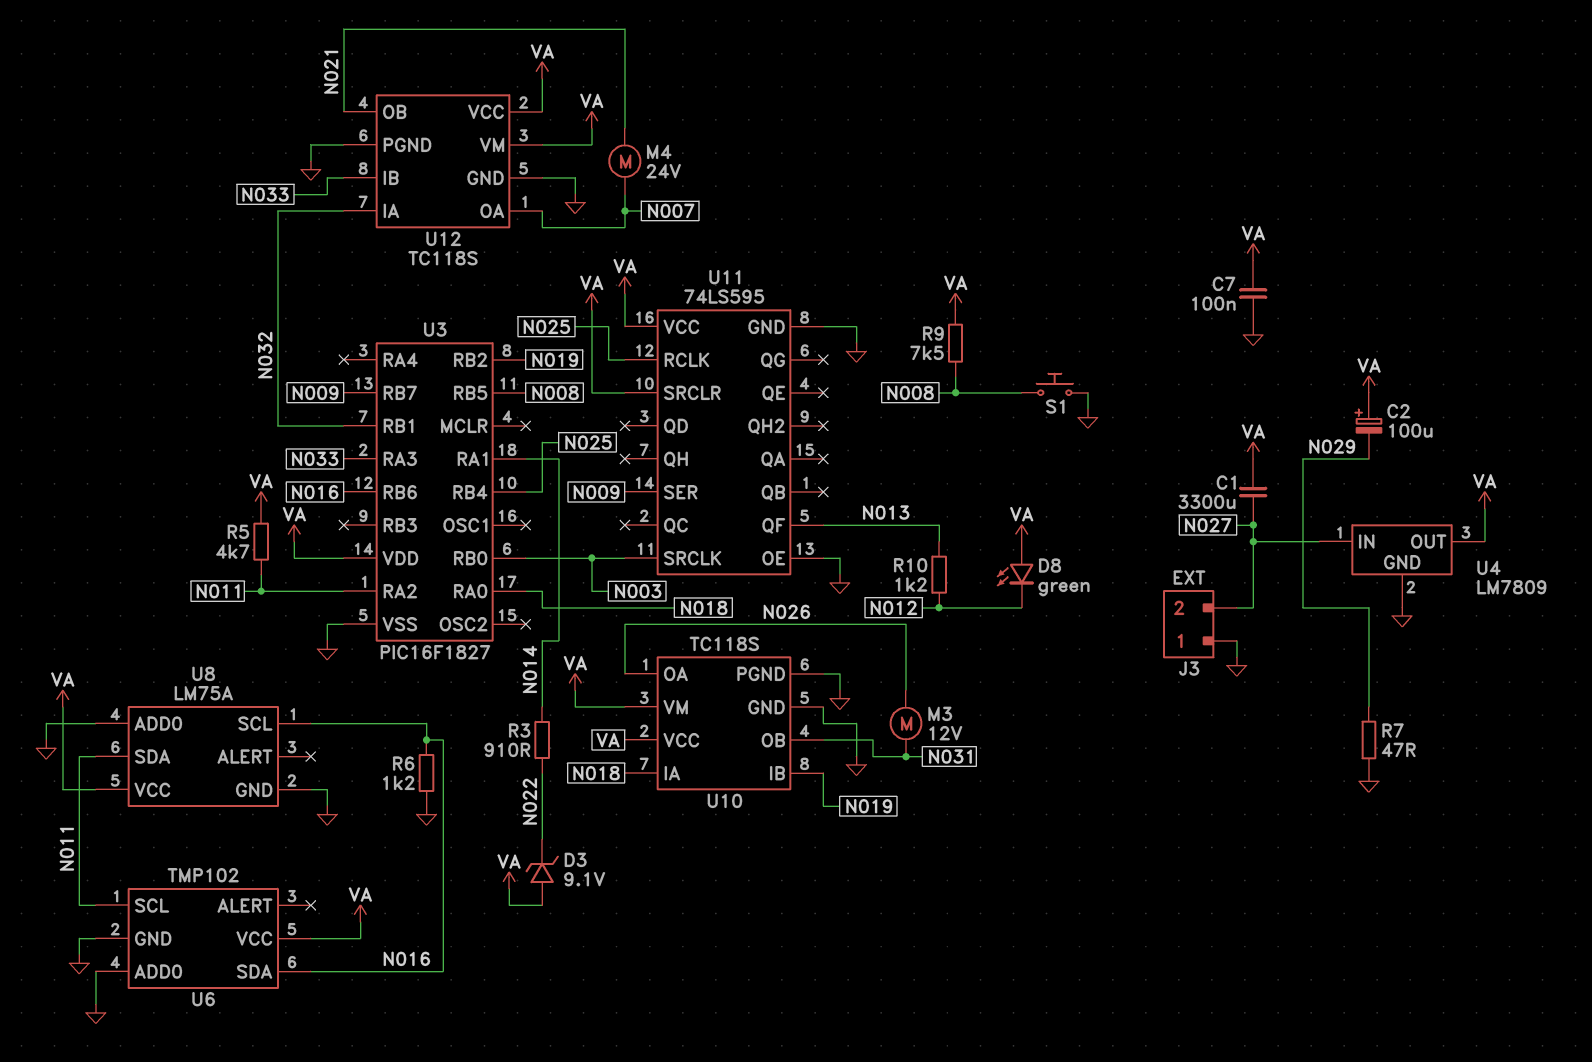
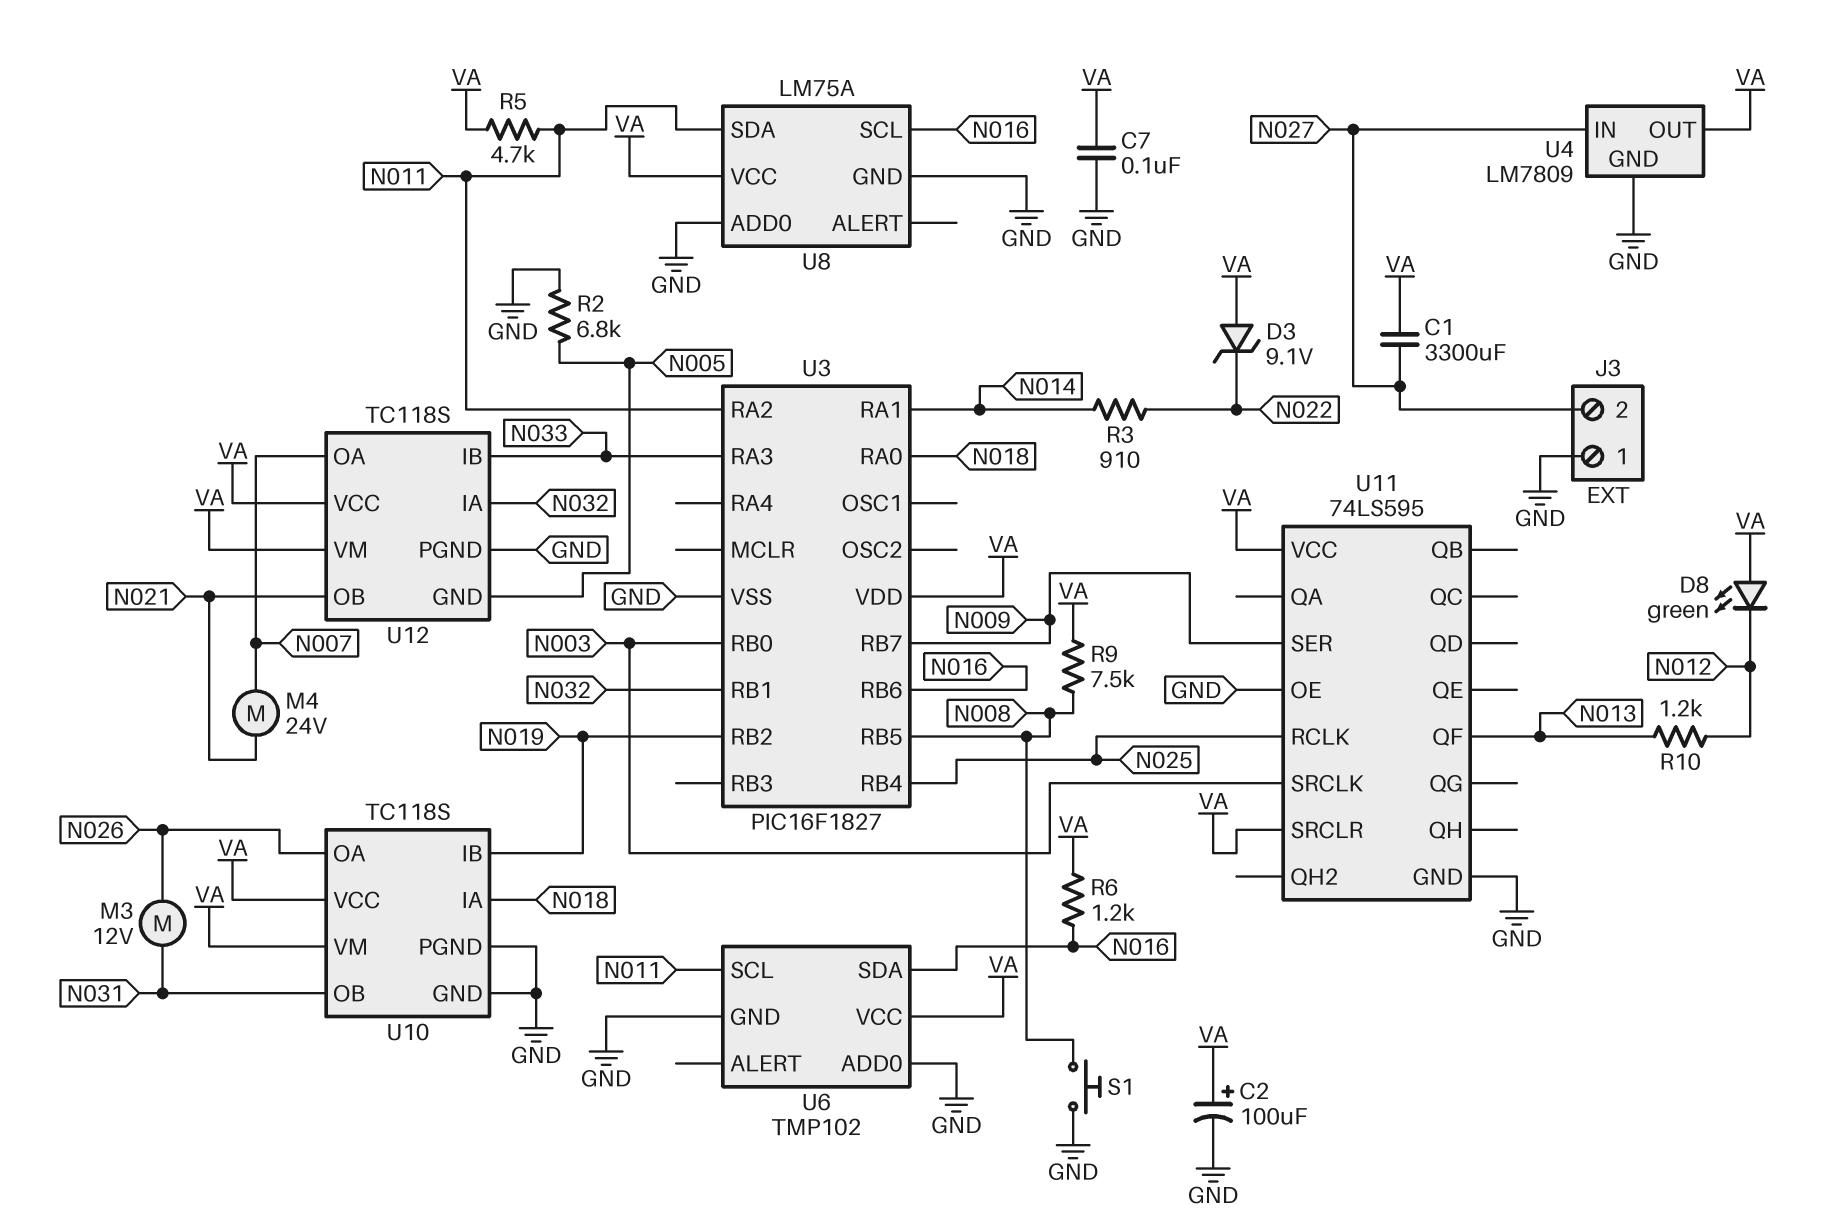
C2: 100uF (plus VA, minus N029) -> 100uF (plus VA, minus GND)
R2: none -> 6.8k (GND, N005)
R6: 1.2k (GND, N016) -> 1.2k (N016, VA)
R7: 47 (GND, N029) -> none
U12 pin GND: GND -> N005

